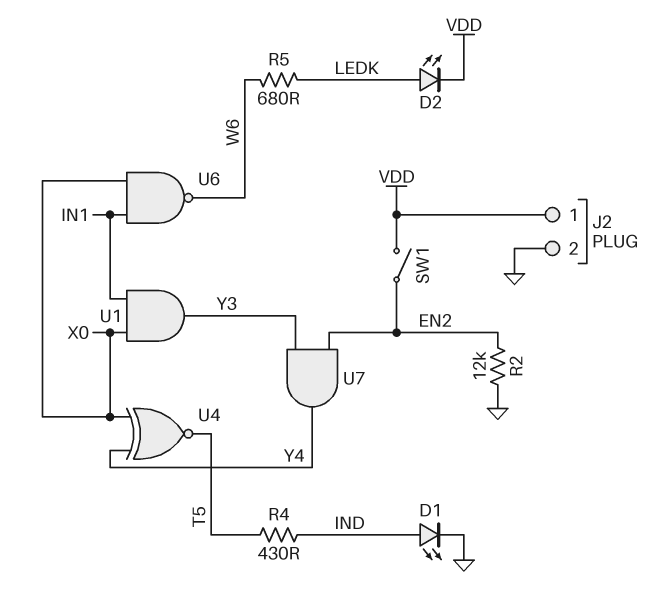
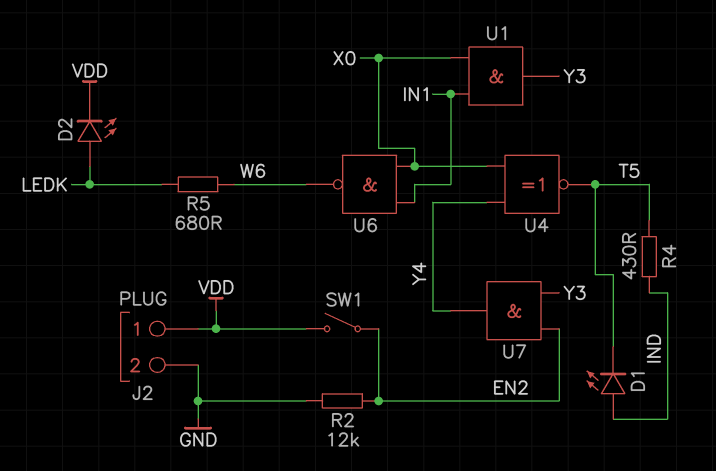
D1: LED (A IND, K GND) -> LED (A IND, K T5)

